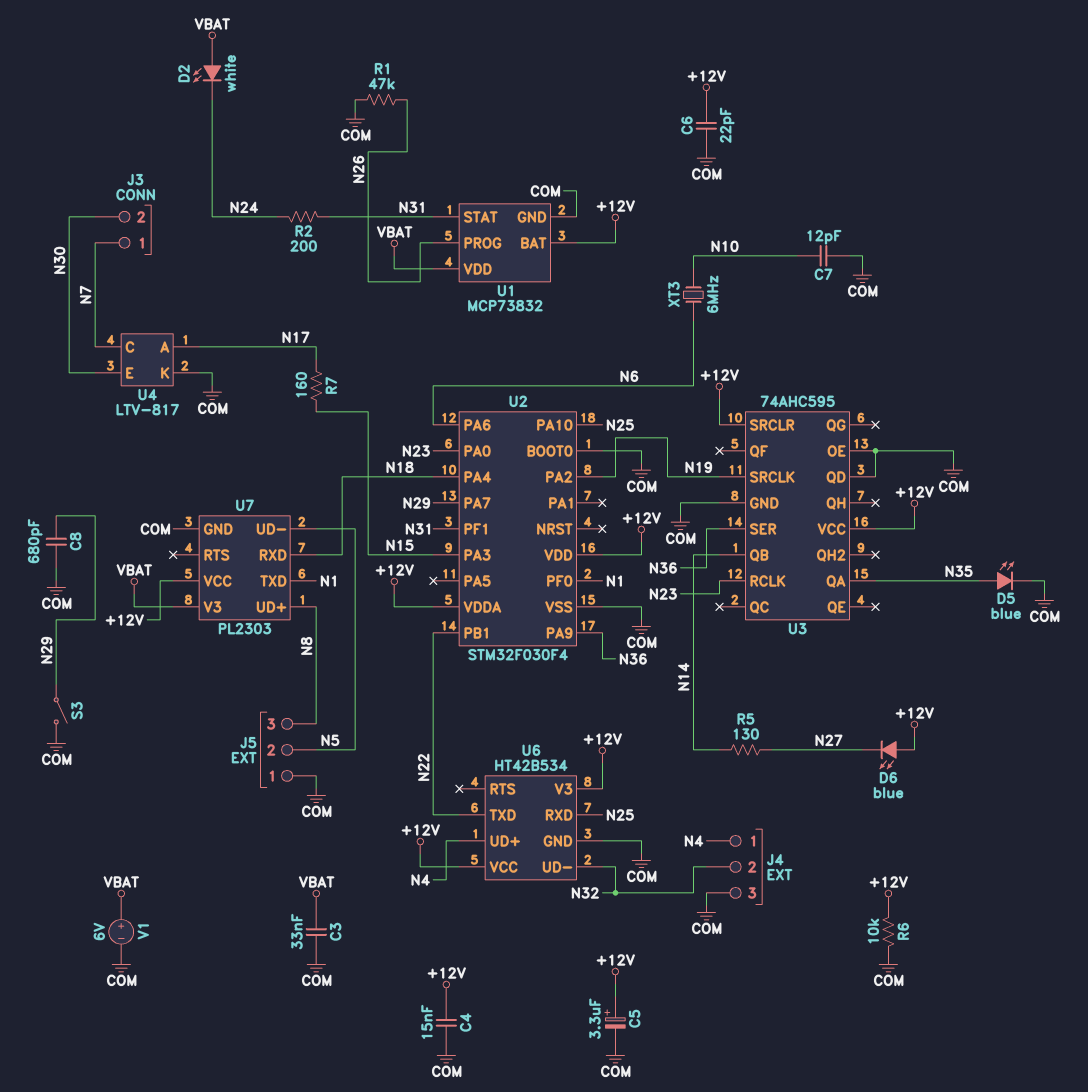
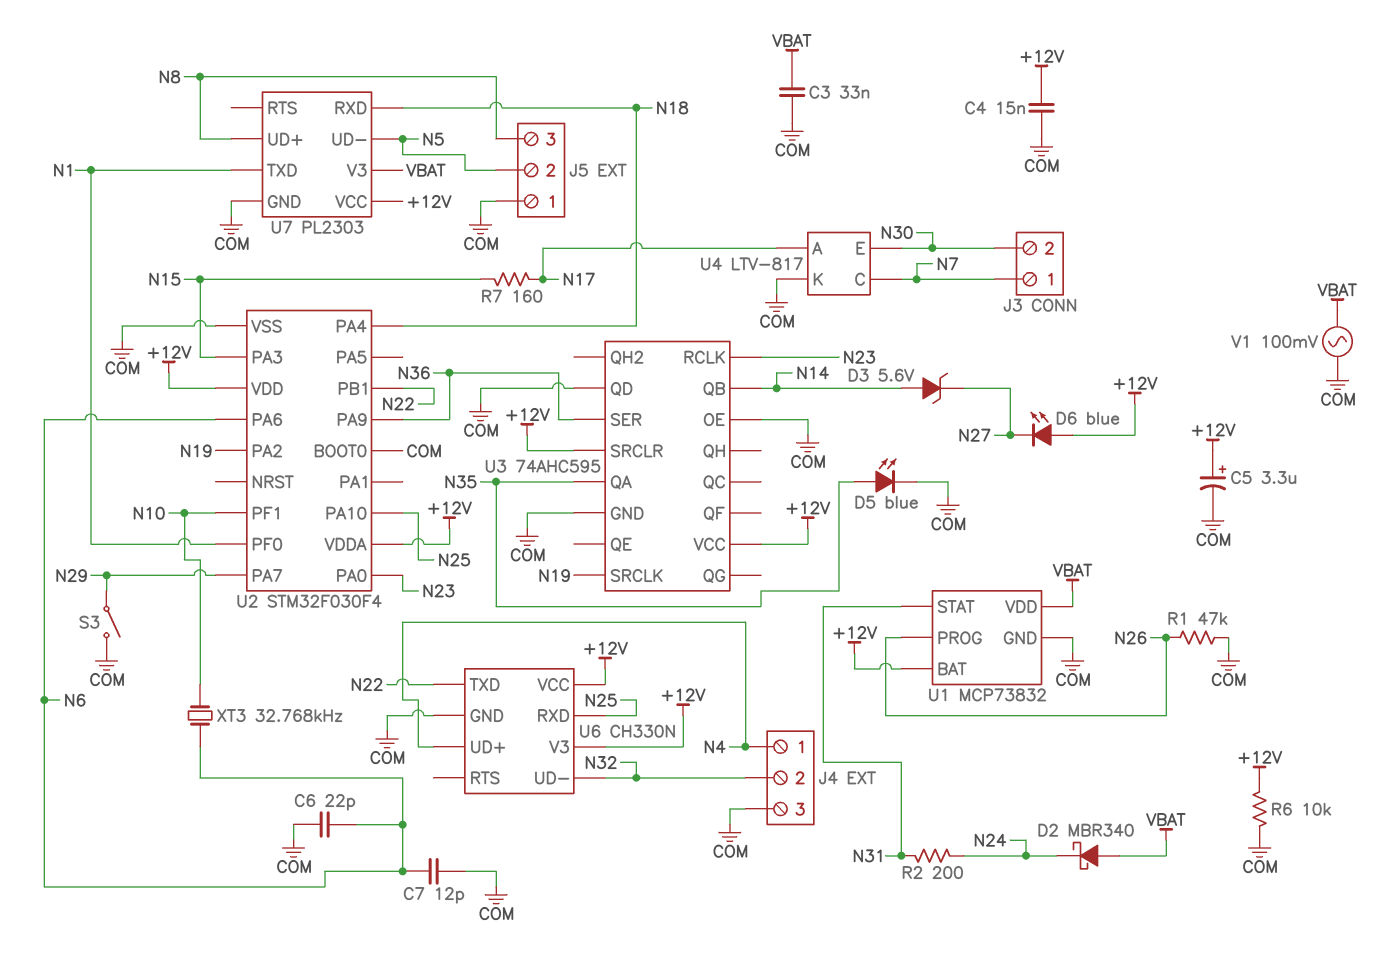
C6: 22pF (+12V, COM) -> 22pF (COM, N6)
C7: 12pF (COM, N10) -> 12pF (COM, N6)
C8: 680pF (COM, N29) -> none
D2: LED white (A VBAT, K N24) -> schottky MBR340 (A VBAT, K N24)
D3: none -> zener 5.6V (A N14, K N27)
R5: 130 (N14, N27) -> none
U2 pin PF1: N31 -> N10
U6: HT42B534 -> CH330N
V1: 6V (plus VBAT, minus COM) -> AC 100mV (COM, VBAT)
XT3: 6MHz (N6, N10) -> 32.768kHz (N6, N10)

